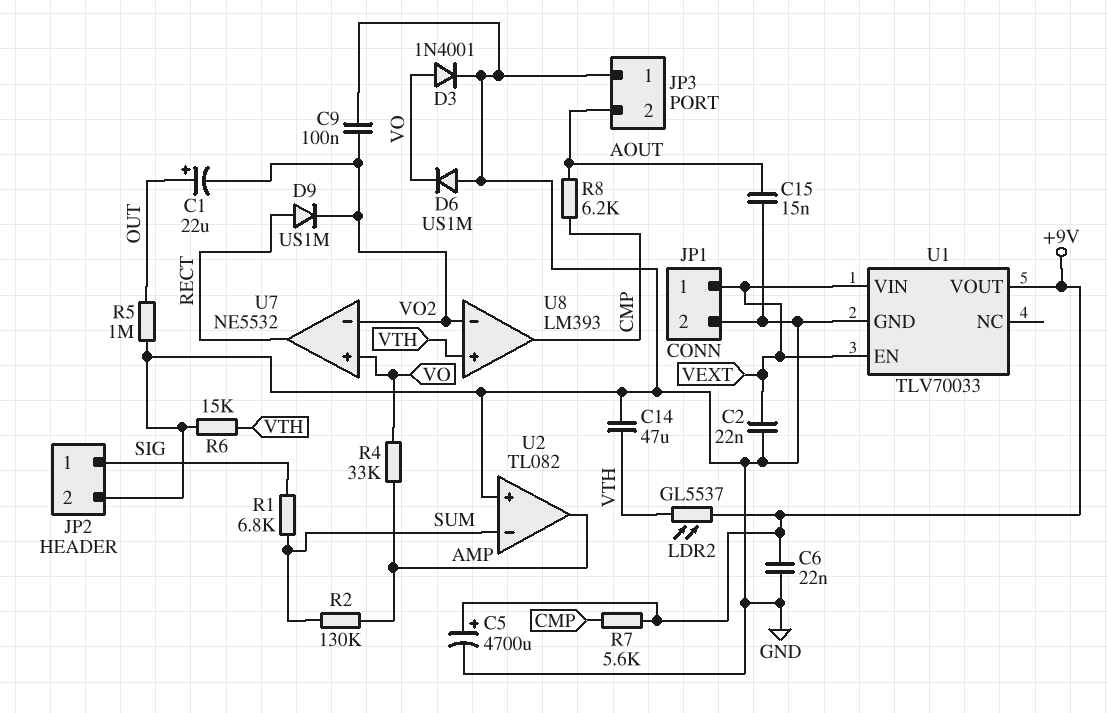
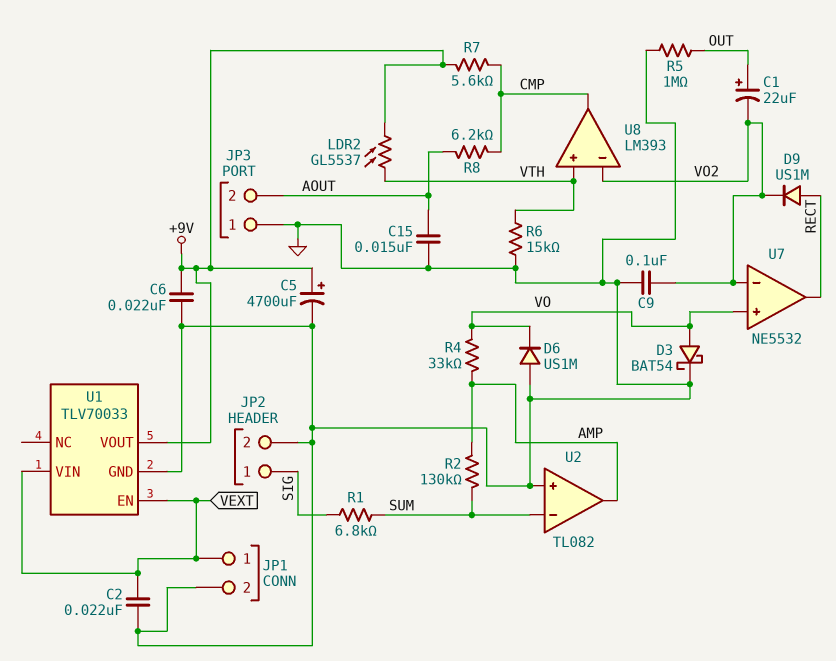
C14: 47uF (GND, VTH) -> none
D3: diode 1N4001 (A VO, K GND) -> schottky BAT54 (A VO, K GND)

